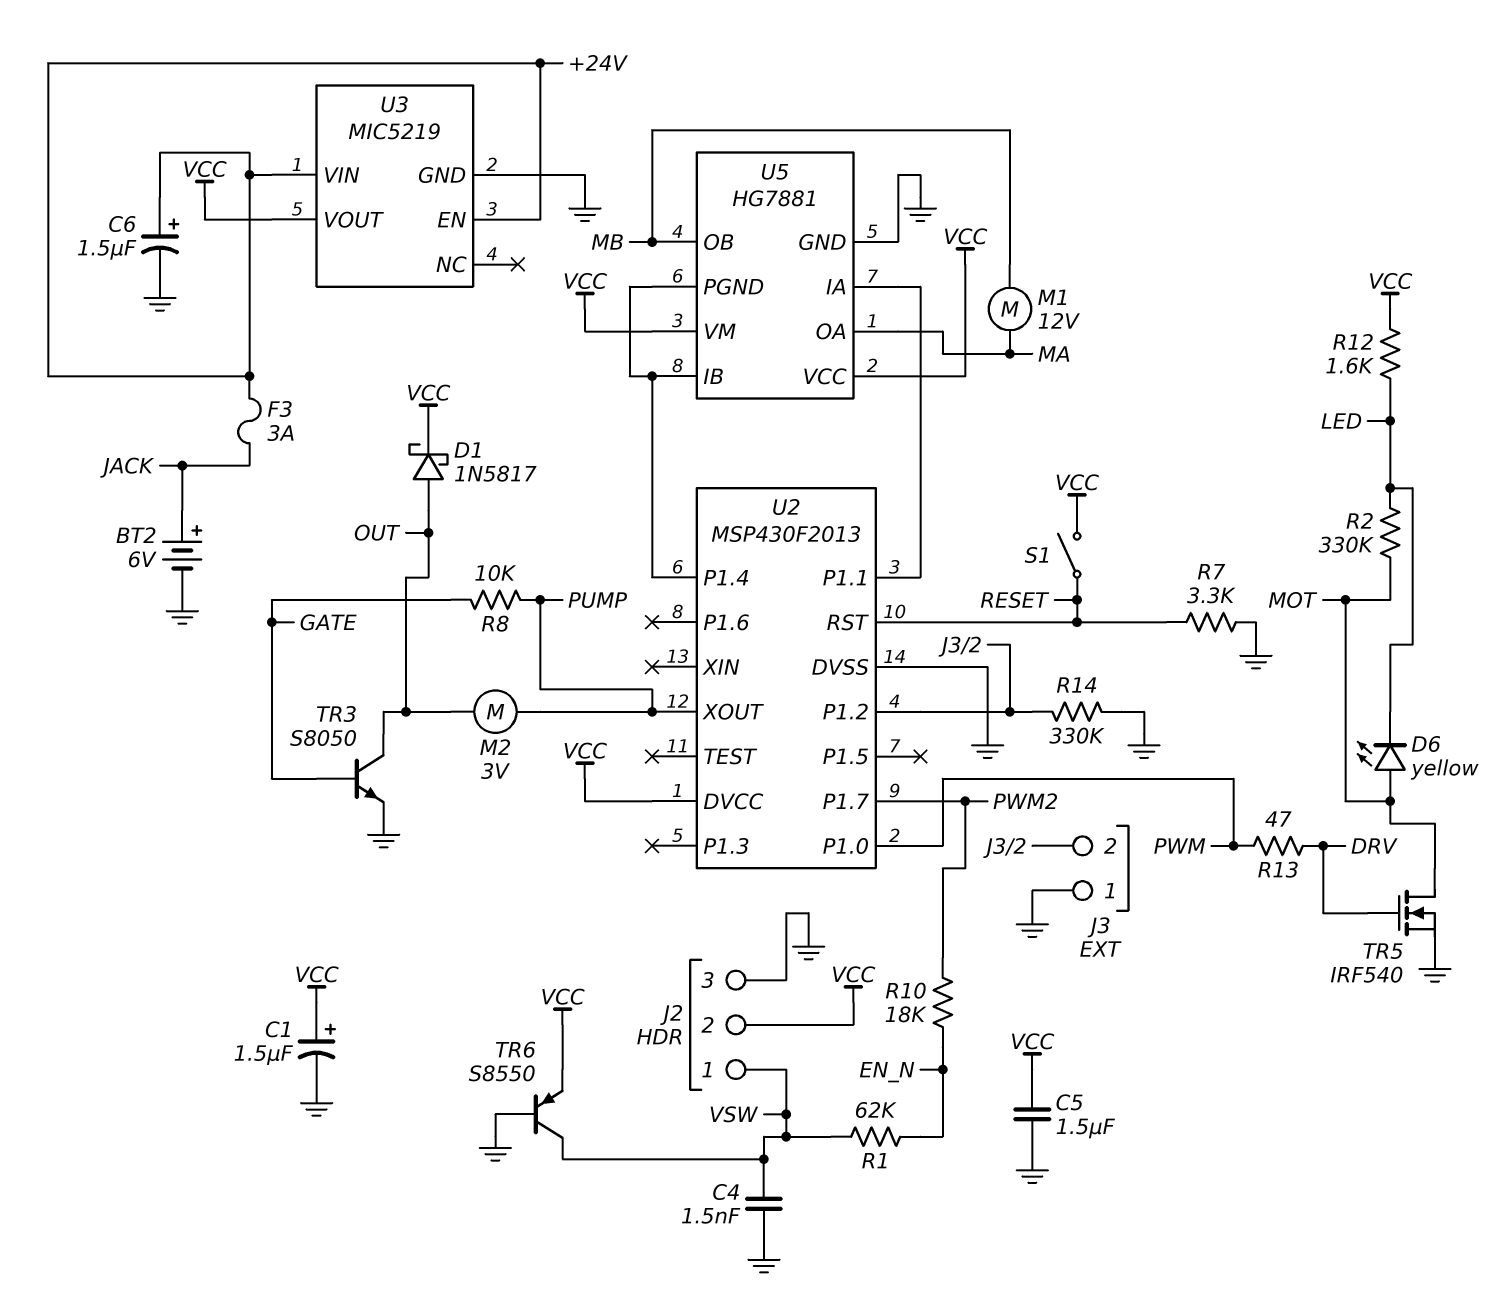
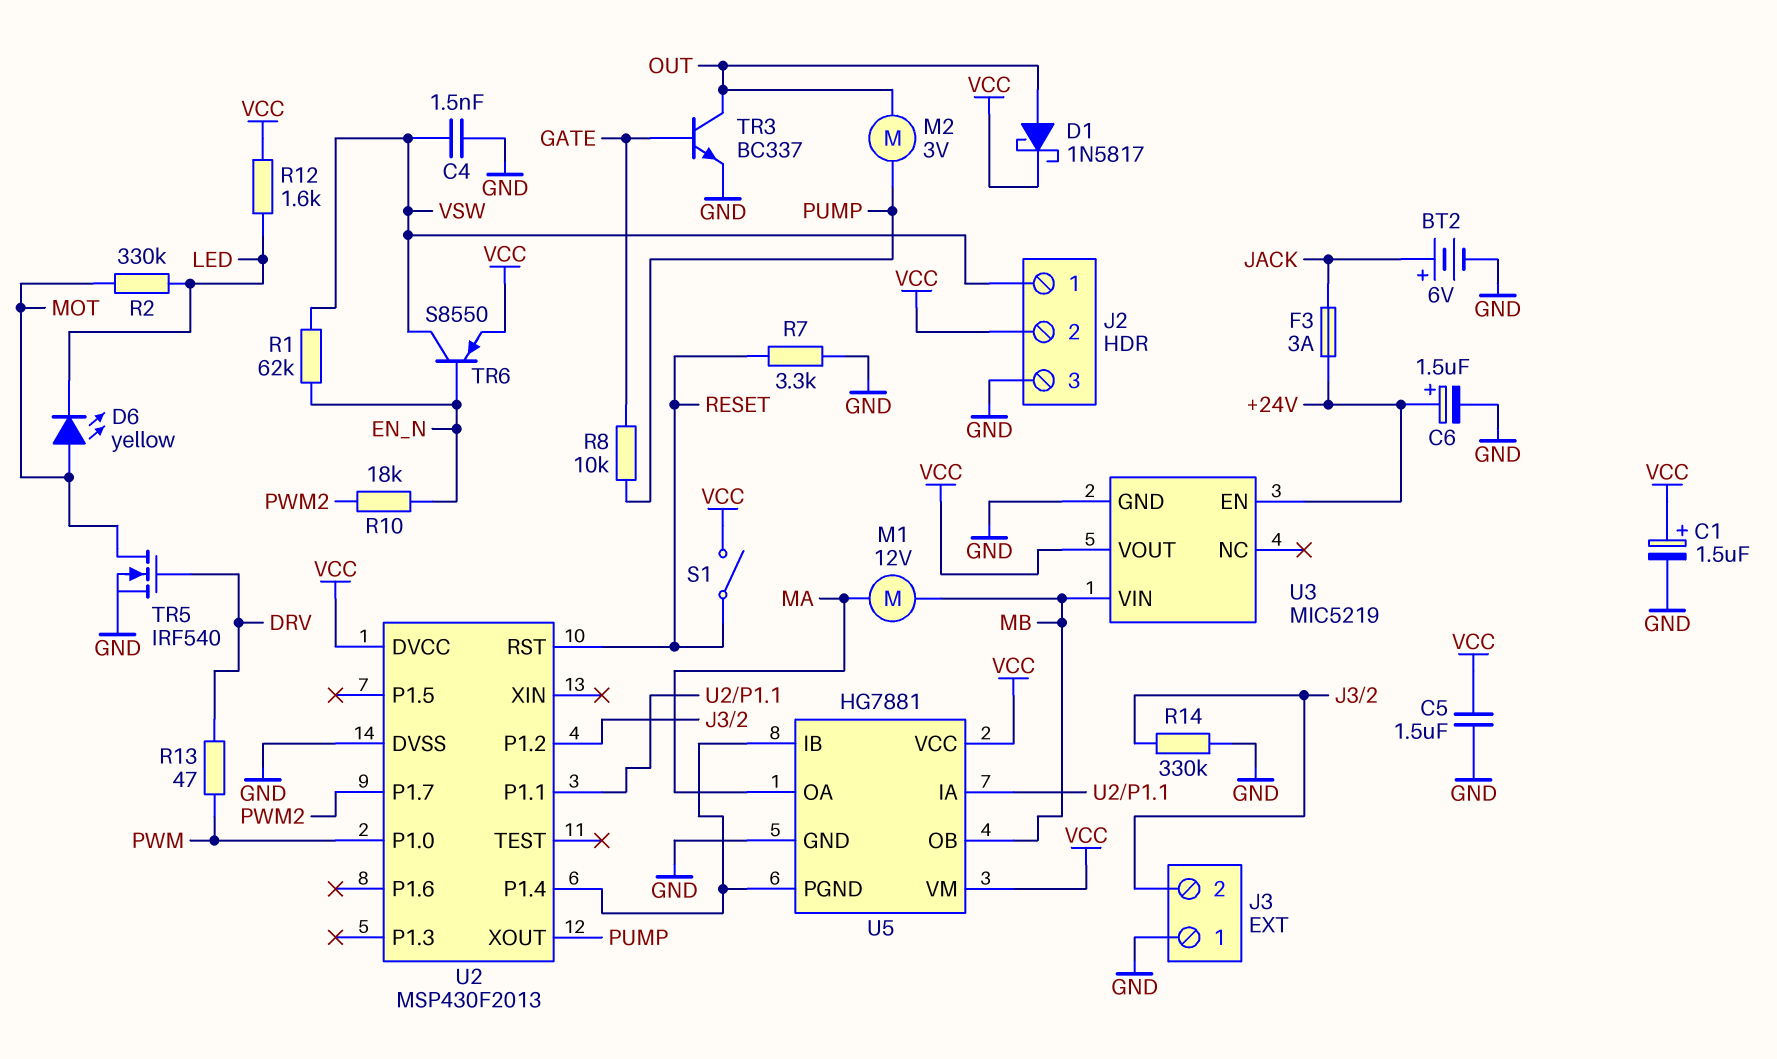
TR3: NPN S8050 (B GATE, C OUT, E GND) -> NPN BC337 (B GATE, C OUT, E GND)
TR6: PNP S8550 (B GND, C VSW, E VCC) -> PNP S8550 (B EN_N, C VSW, E VCC)
U3 pin VIN: +24V -> MB

